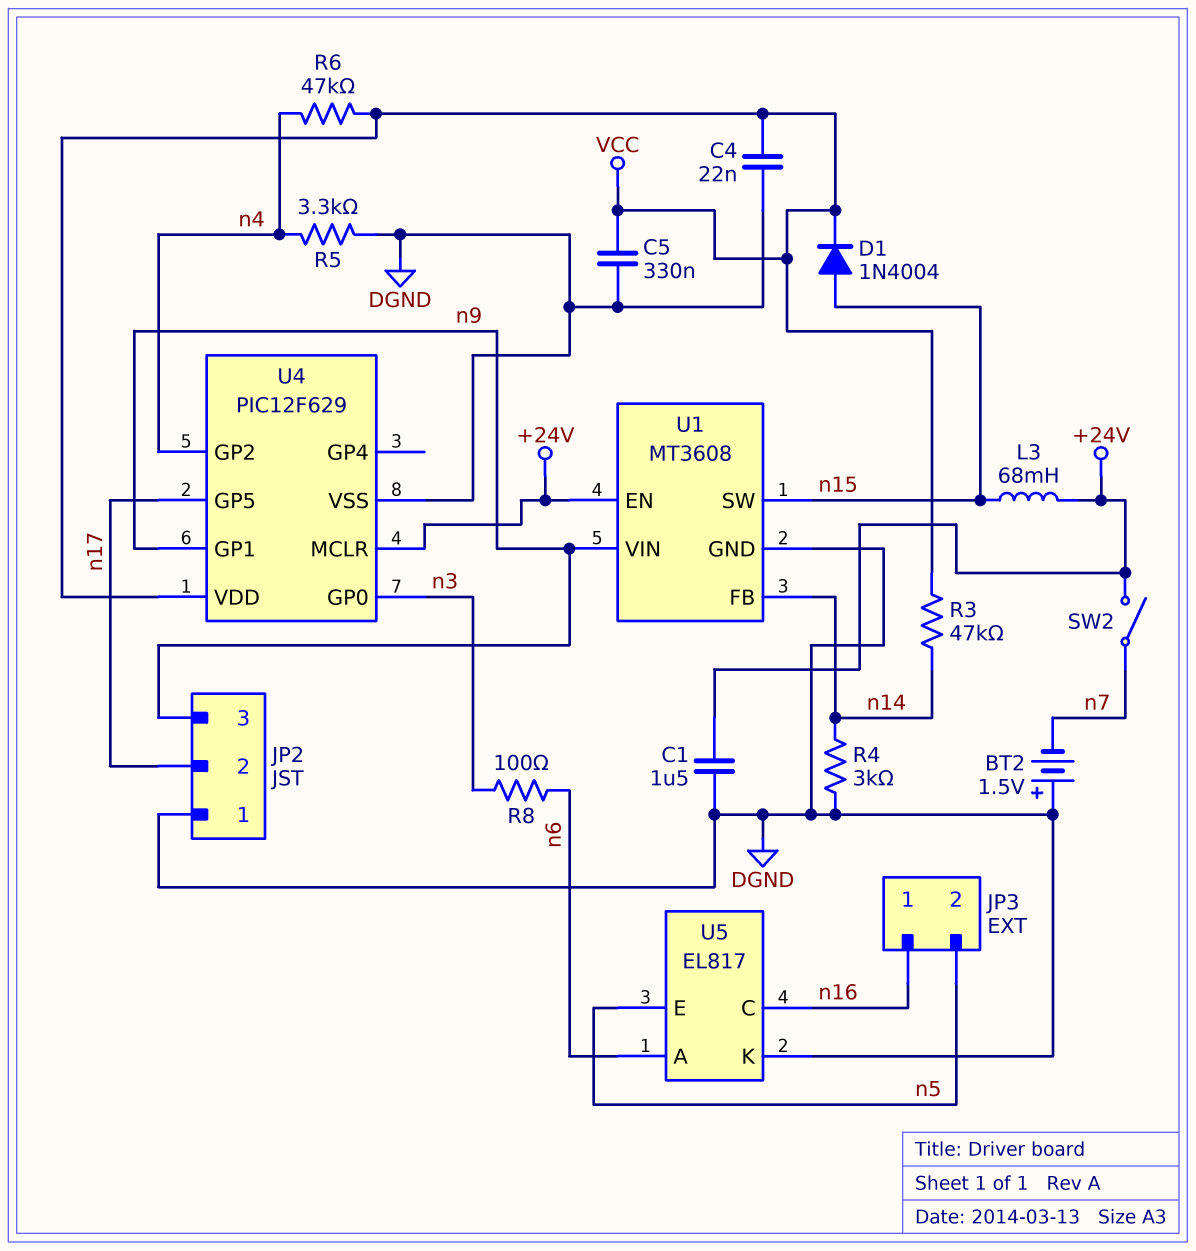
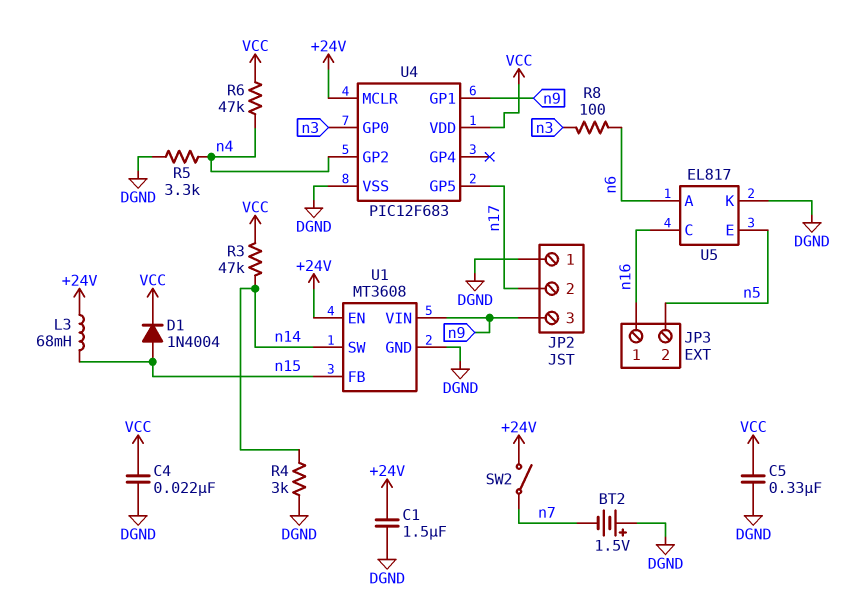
U1 pin FB: n14 -> n15
U1 pin SW: n15 -> n14
U4: PIC12F629 -> PIC12F683

